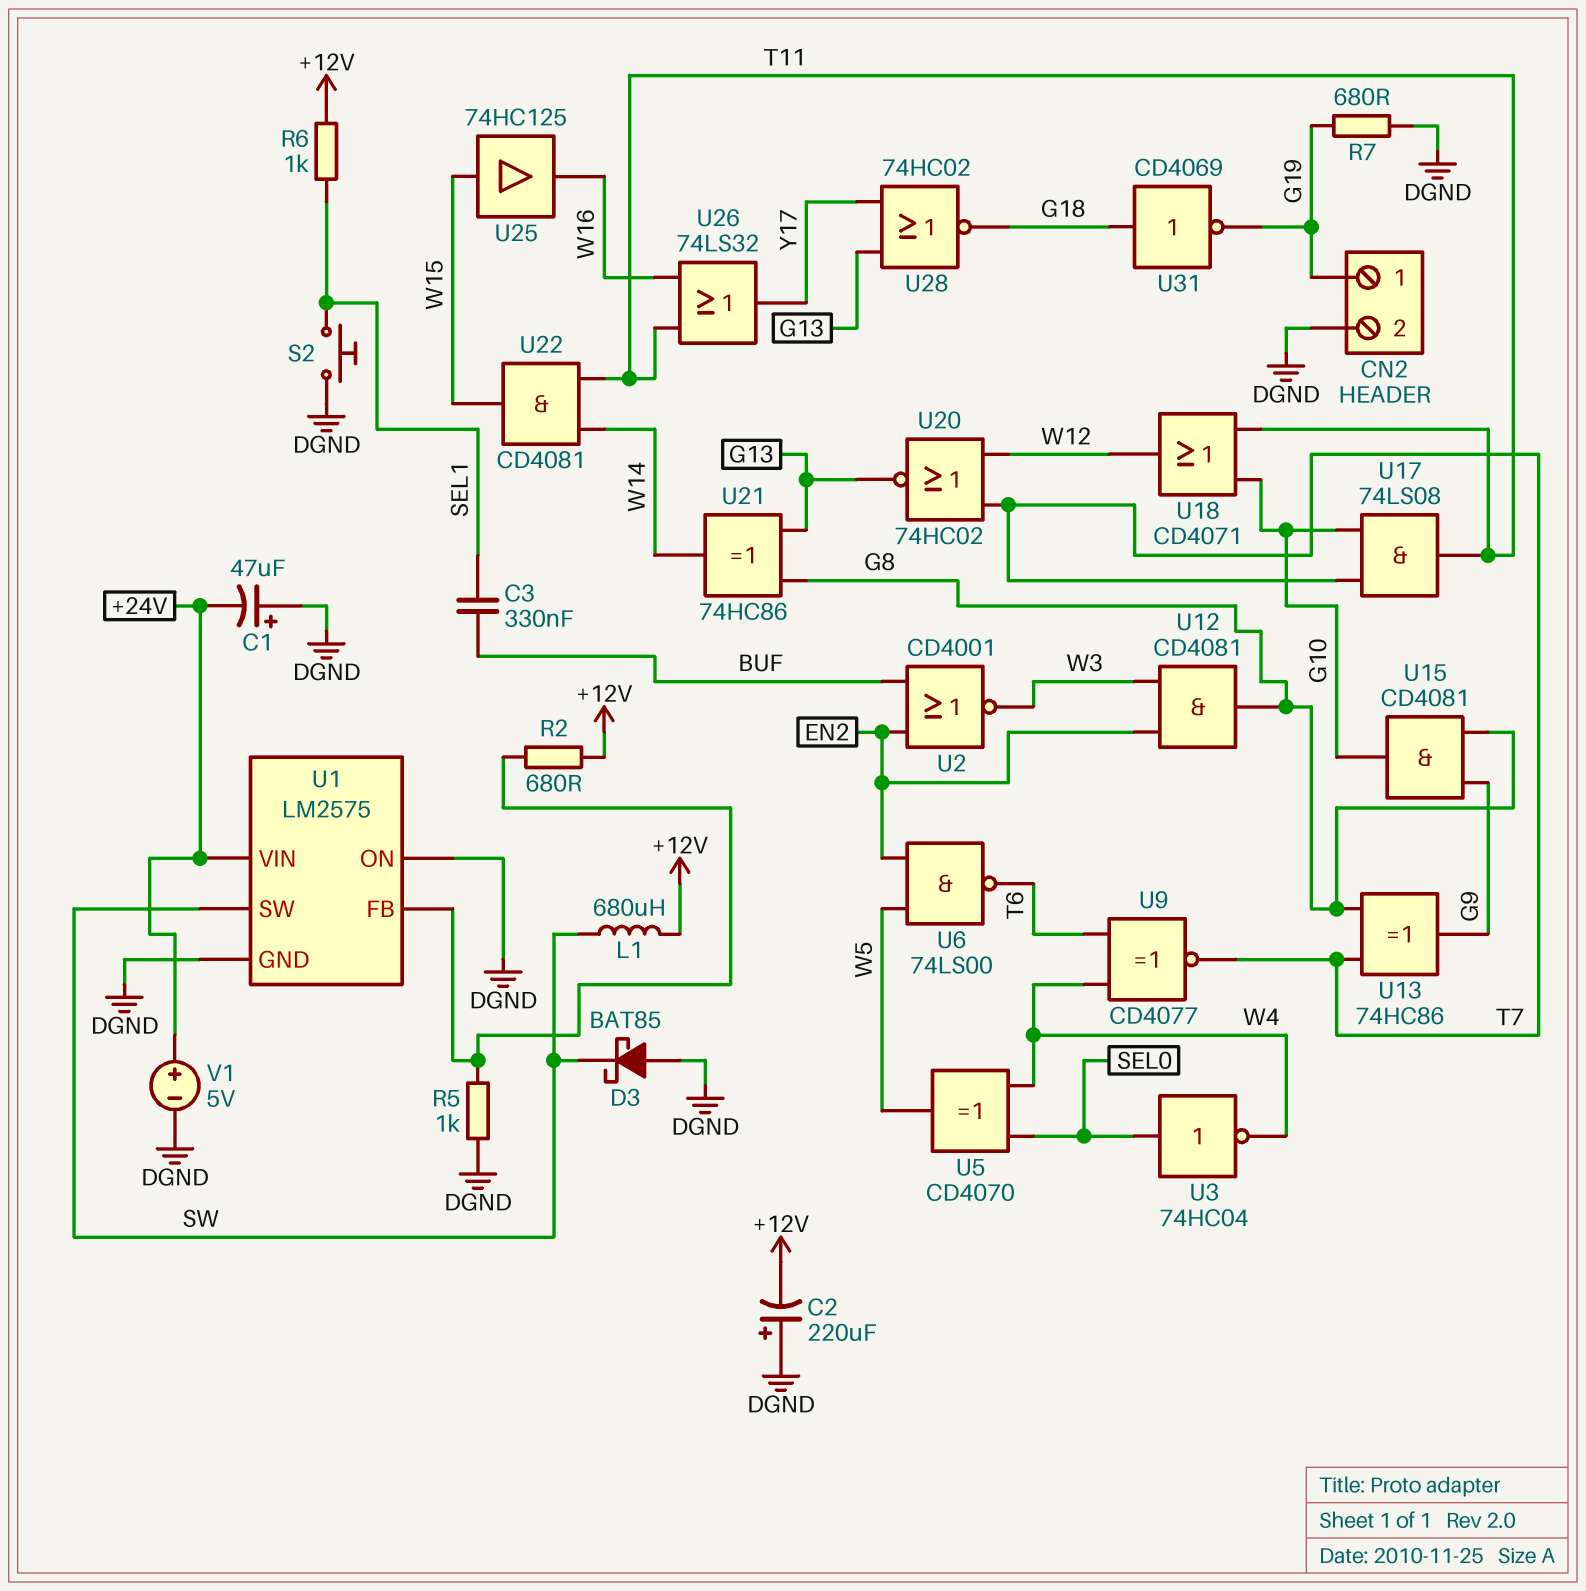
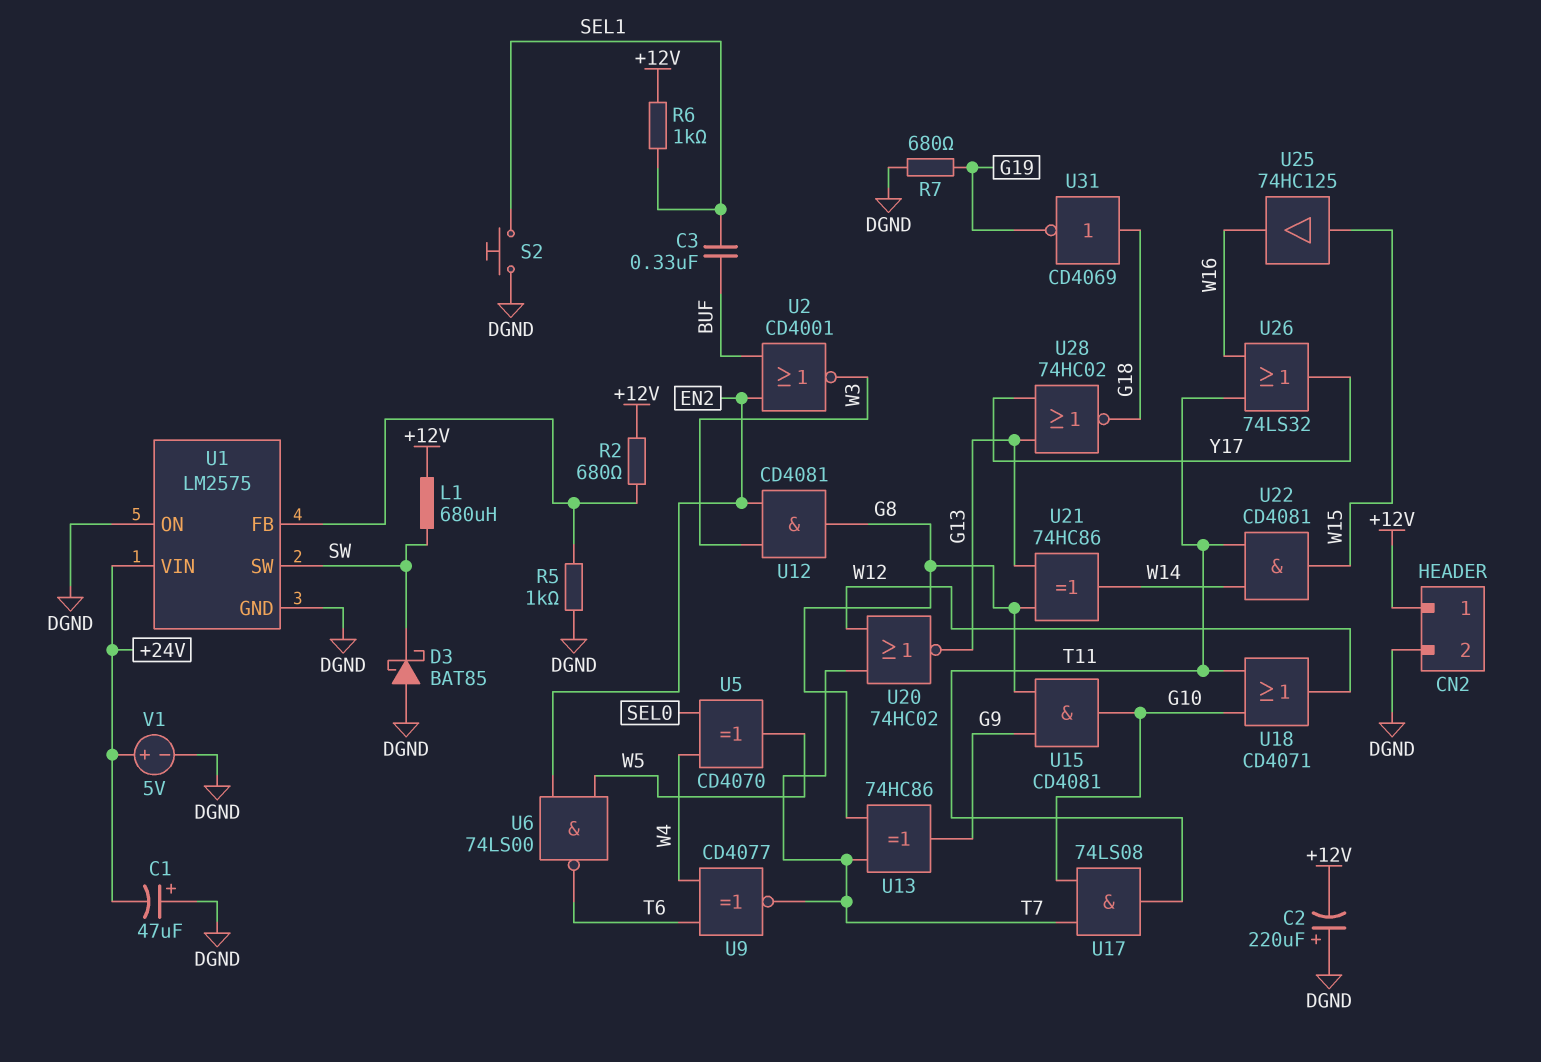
CN2 pin 1: G19 -> +12V
U3: NOT 74HC04 (in SEL0, out W4) -> none

